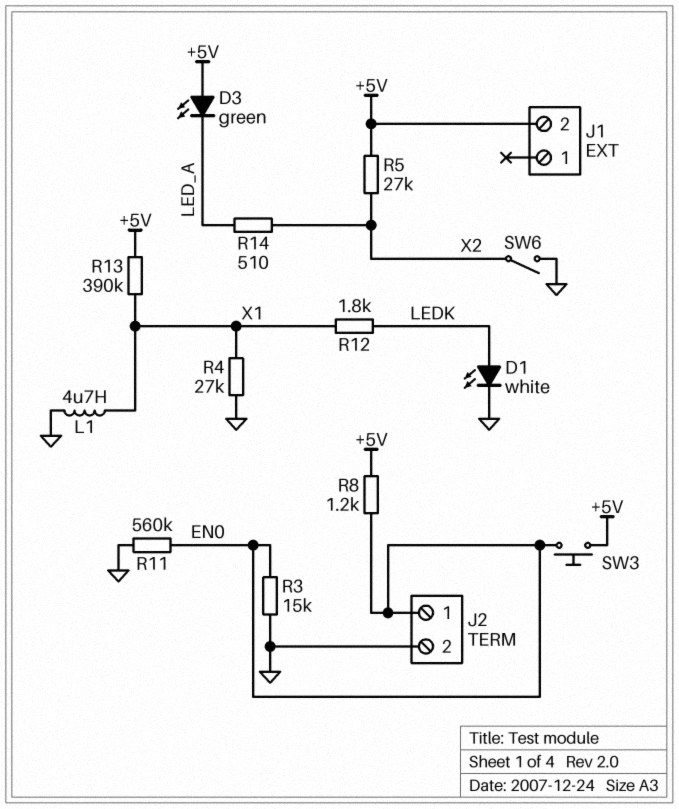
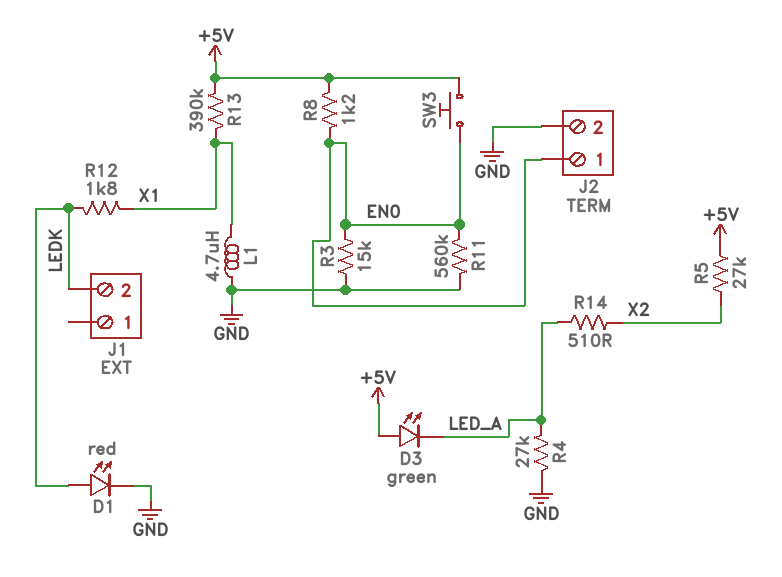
D1: LED white (A LEDK, K GND) -> LED red (A LEDK, K GND)
J1 pin 2: +5V -> LEDK
R4: 27k (GND, X1) -> 27k (GND, LED_A)
SW6: switch (GND, X2) -> none

